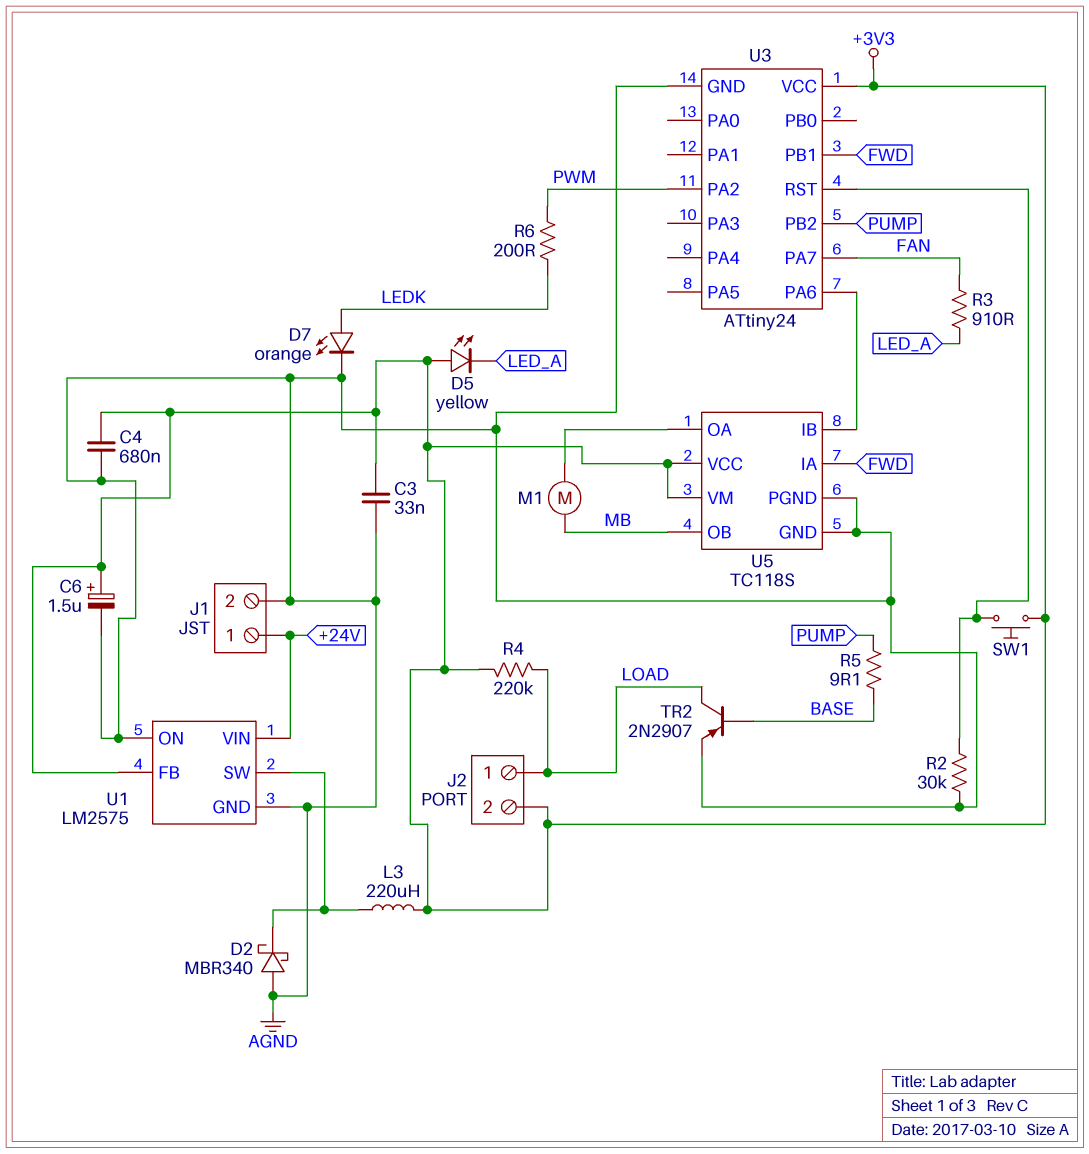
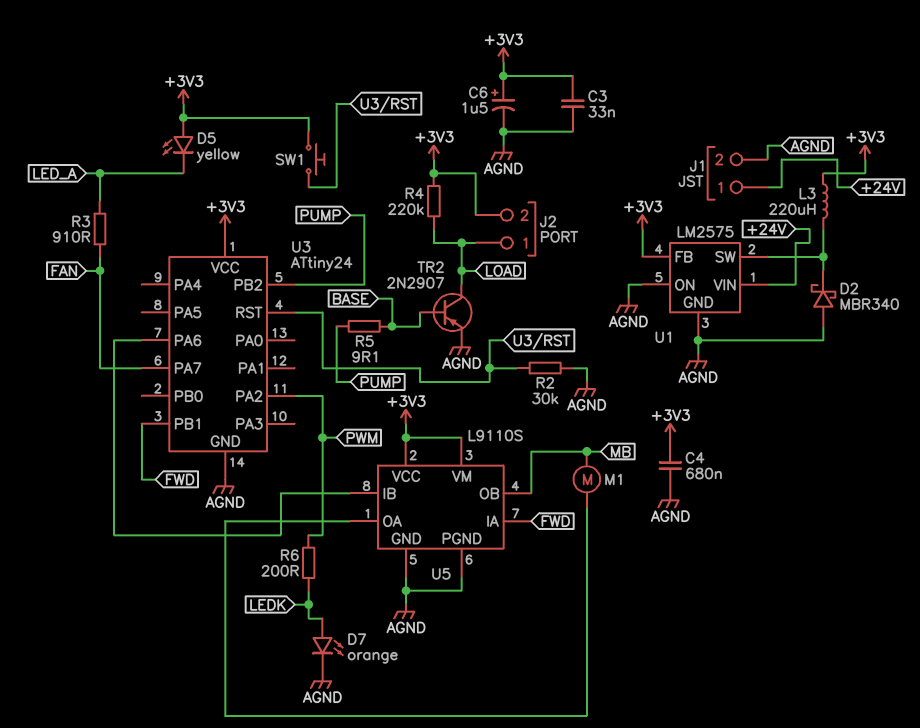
U5: TC118S -> L9110S

